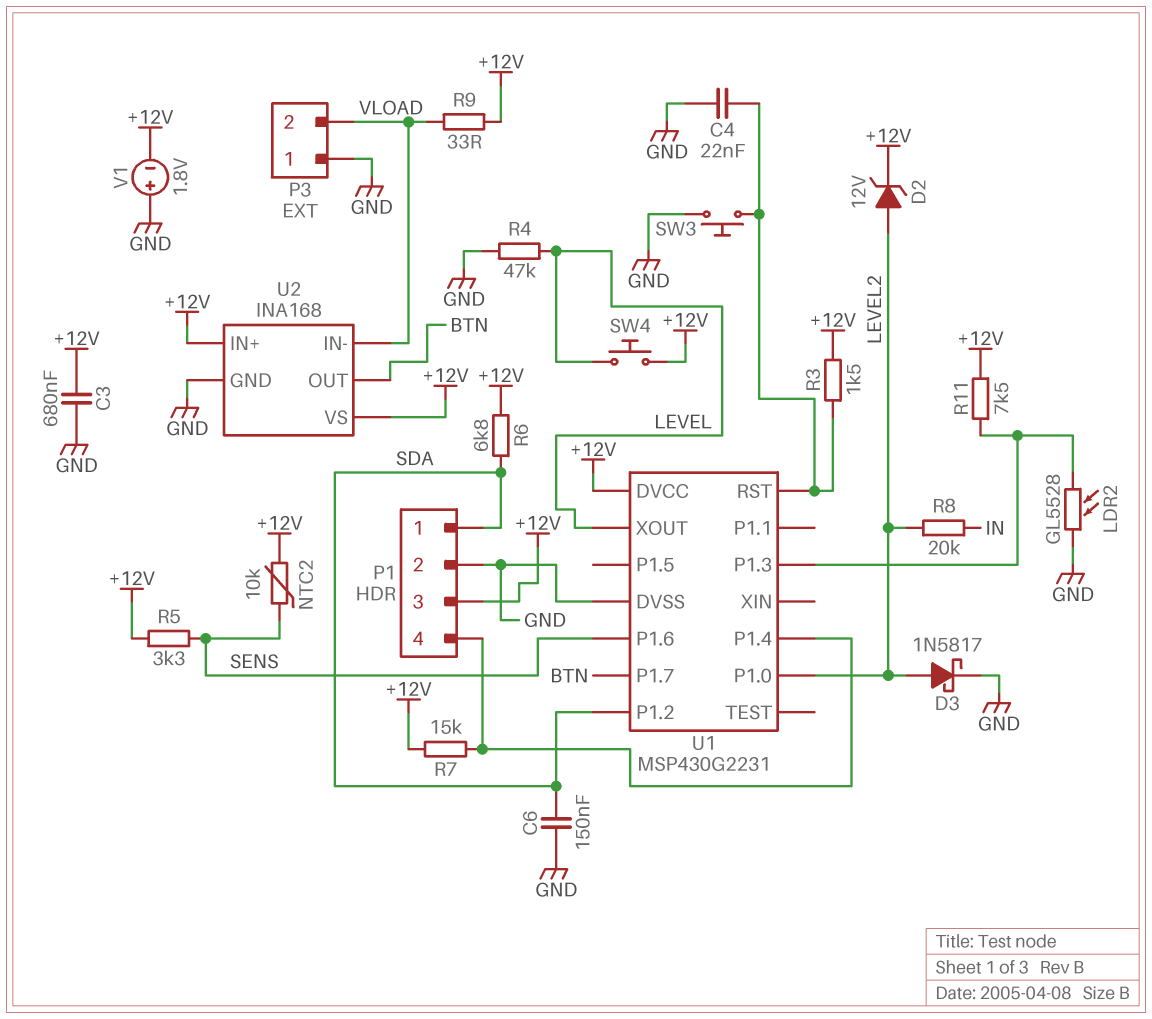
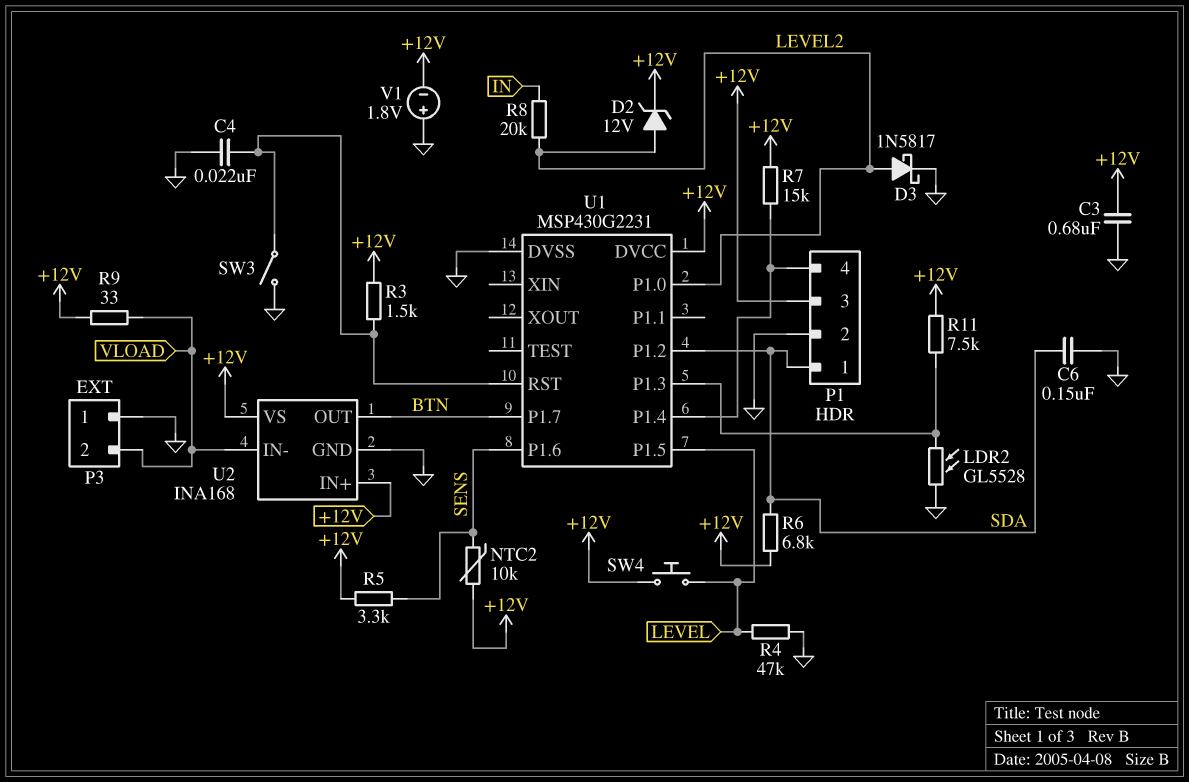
SW3: button (GND, U1/RST) -> switch (GND, U1/RST)
U1 pin P1.5: none -> LEVEL
U1 pin XOUT: LEVEL -> none

